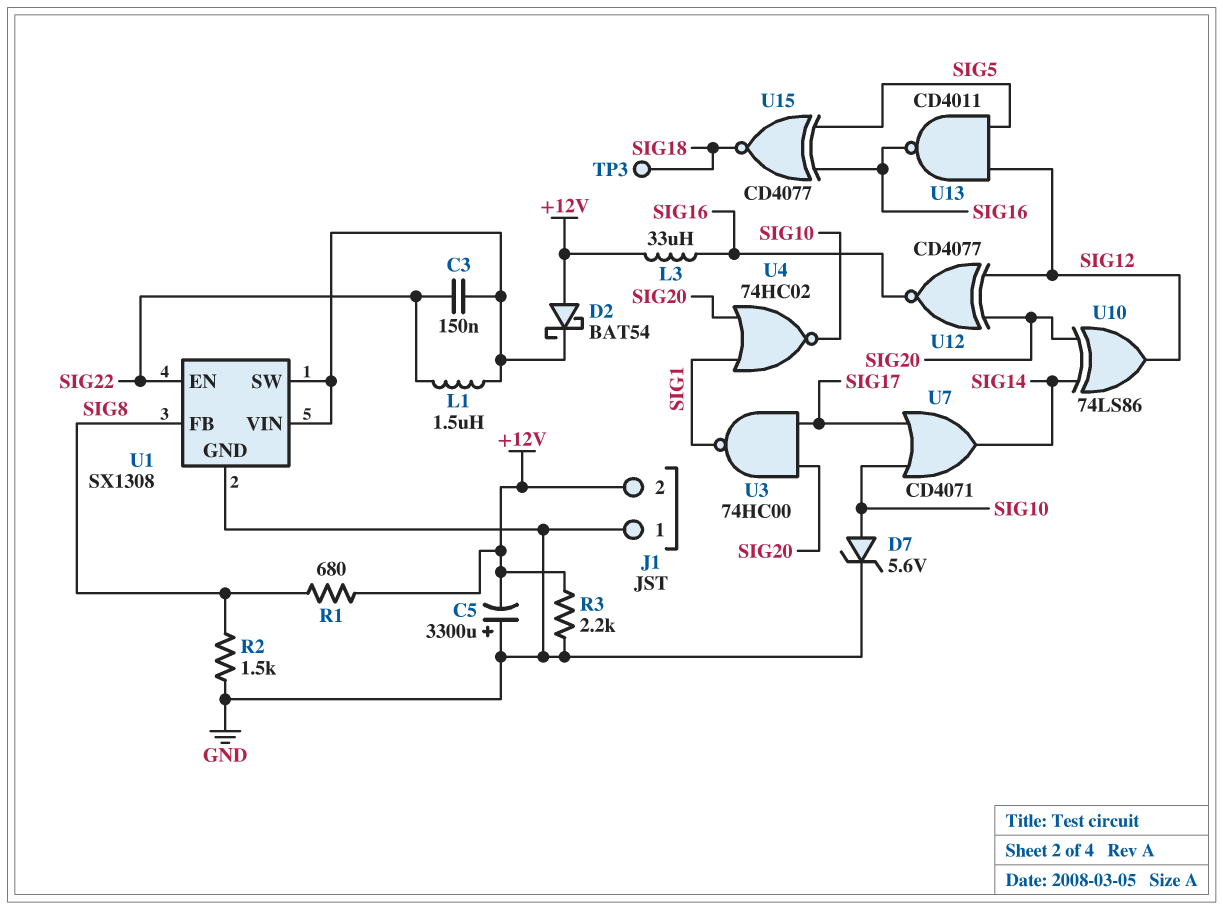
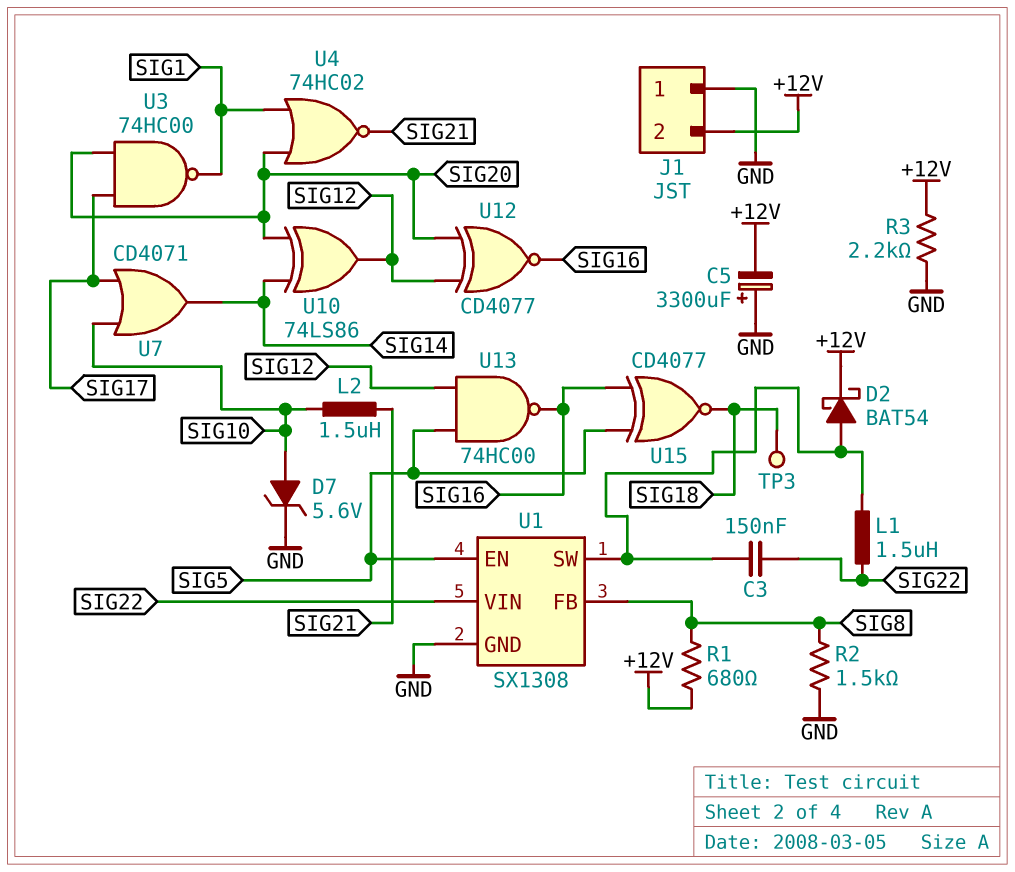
D2: schottky BAT54 (A +12V, K U1/SW) -> schottky BAT54 (A U1/SW, K +12V)
L2: none -> 1.5uH (SIG10, SIG21)
L3: 33uH (+12V, SIG16) -> none
U1 pin EN: SIG22 -> SIG5
U1 pin VIN: U1/SW -> SIG22
U4: NOR 74HC02 (in SIG1, in SIG20, out SIG10) -> NOR 74HC02 (in SIG1, in SIG20, out SIG21)
U13: NAND CD4011 (in SIG5, in SIG12, out SIG16) -> NAND 74HC00 (in SIG5, in SIG12, out SIG16)

